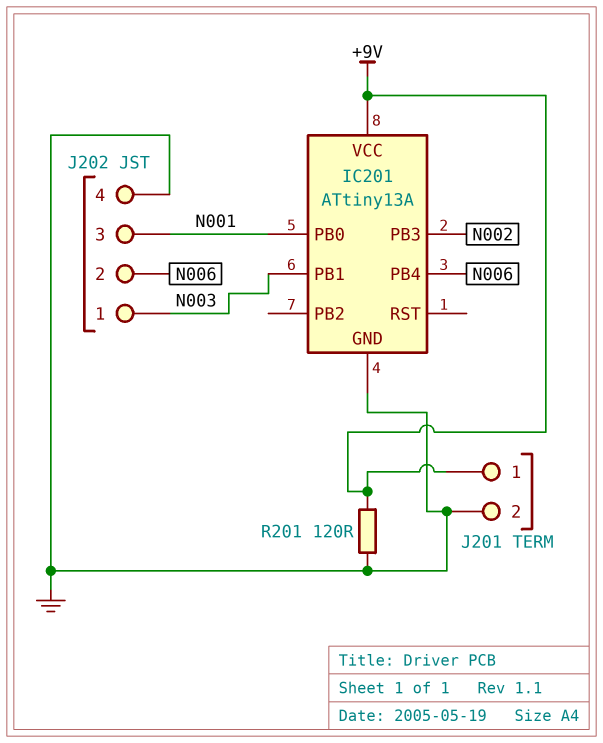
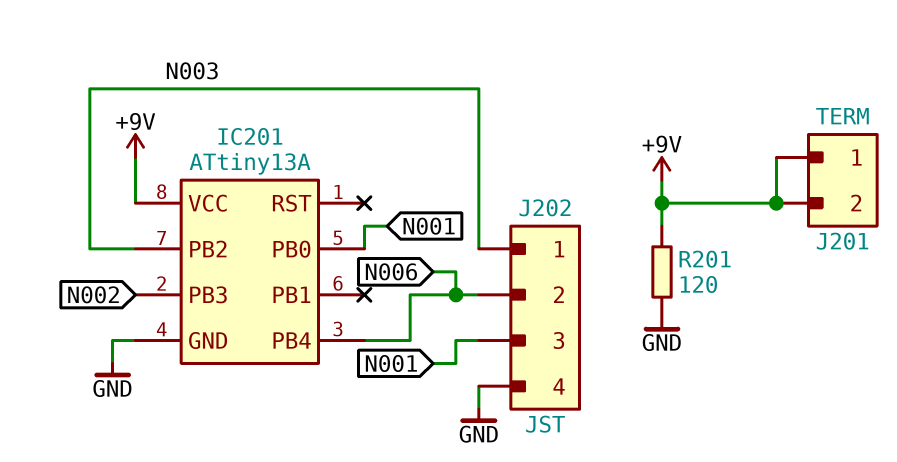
IC201 pin PB1: N003 -> none
IC201 pin PB2: none -> N003
J201 pin 2: GND -> +9V

